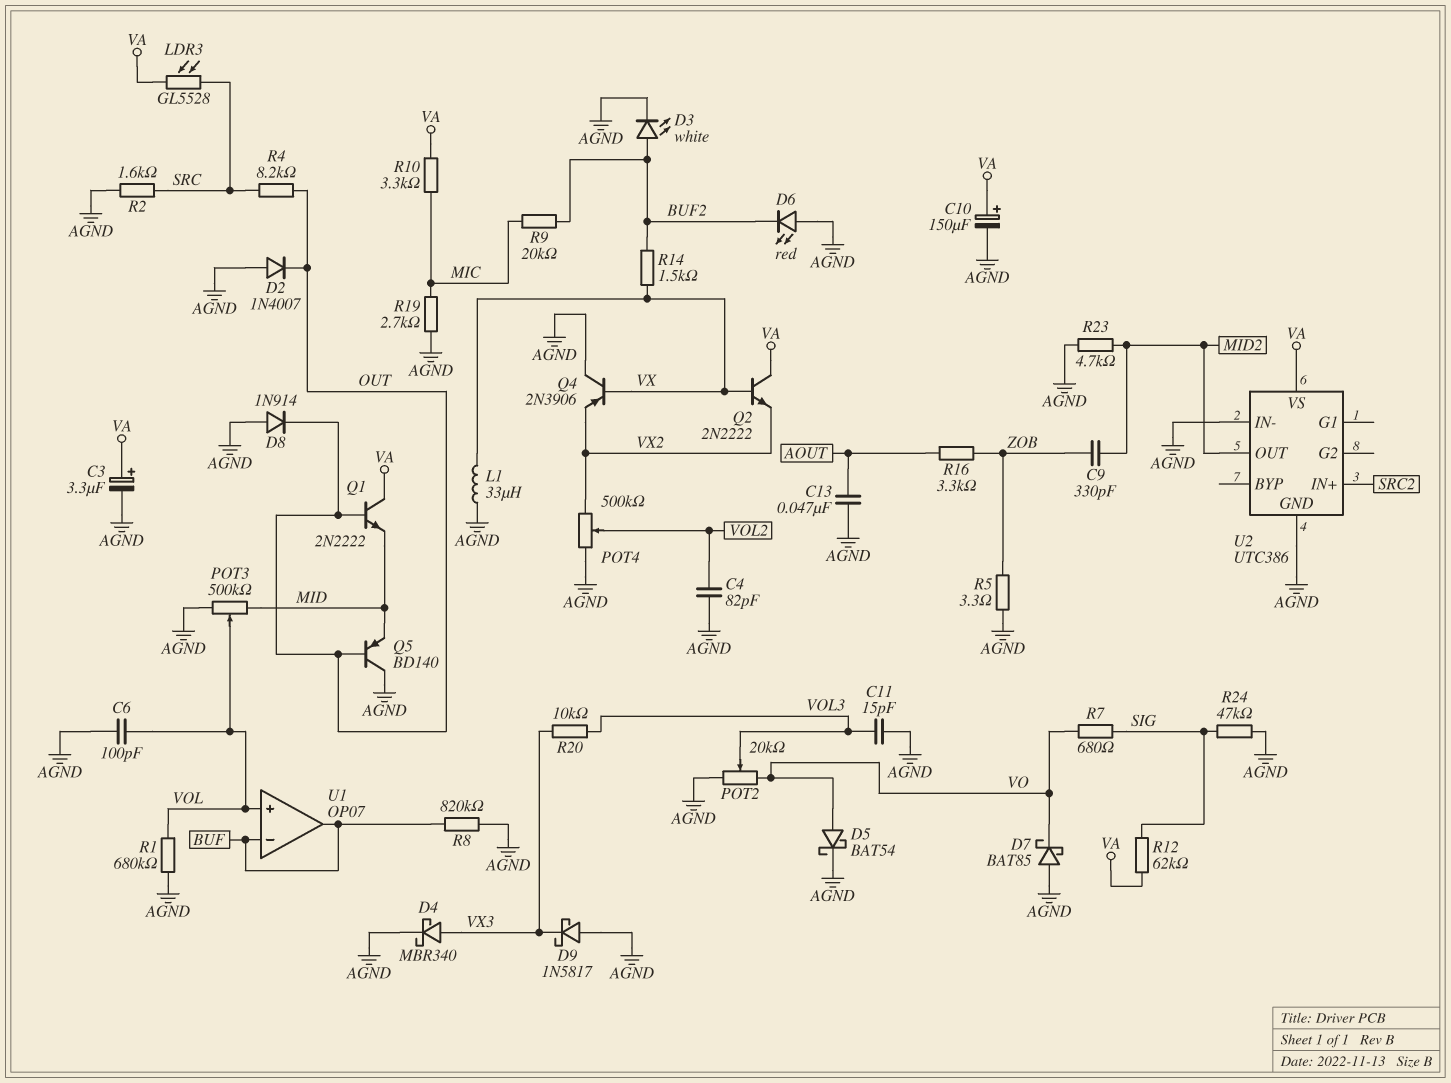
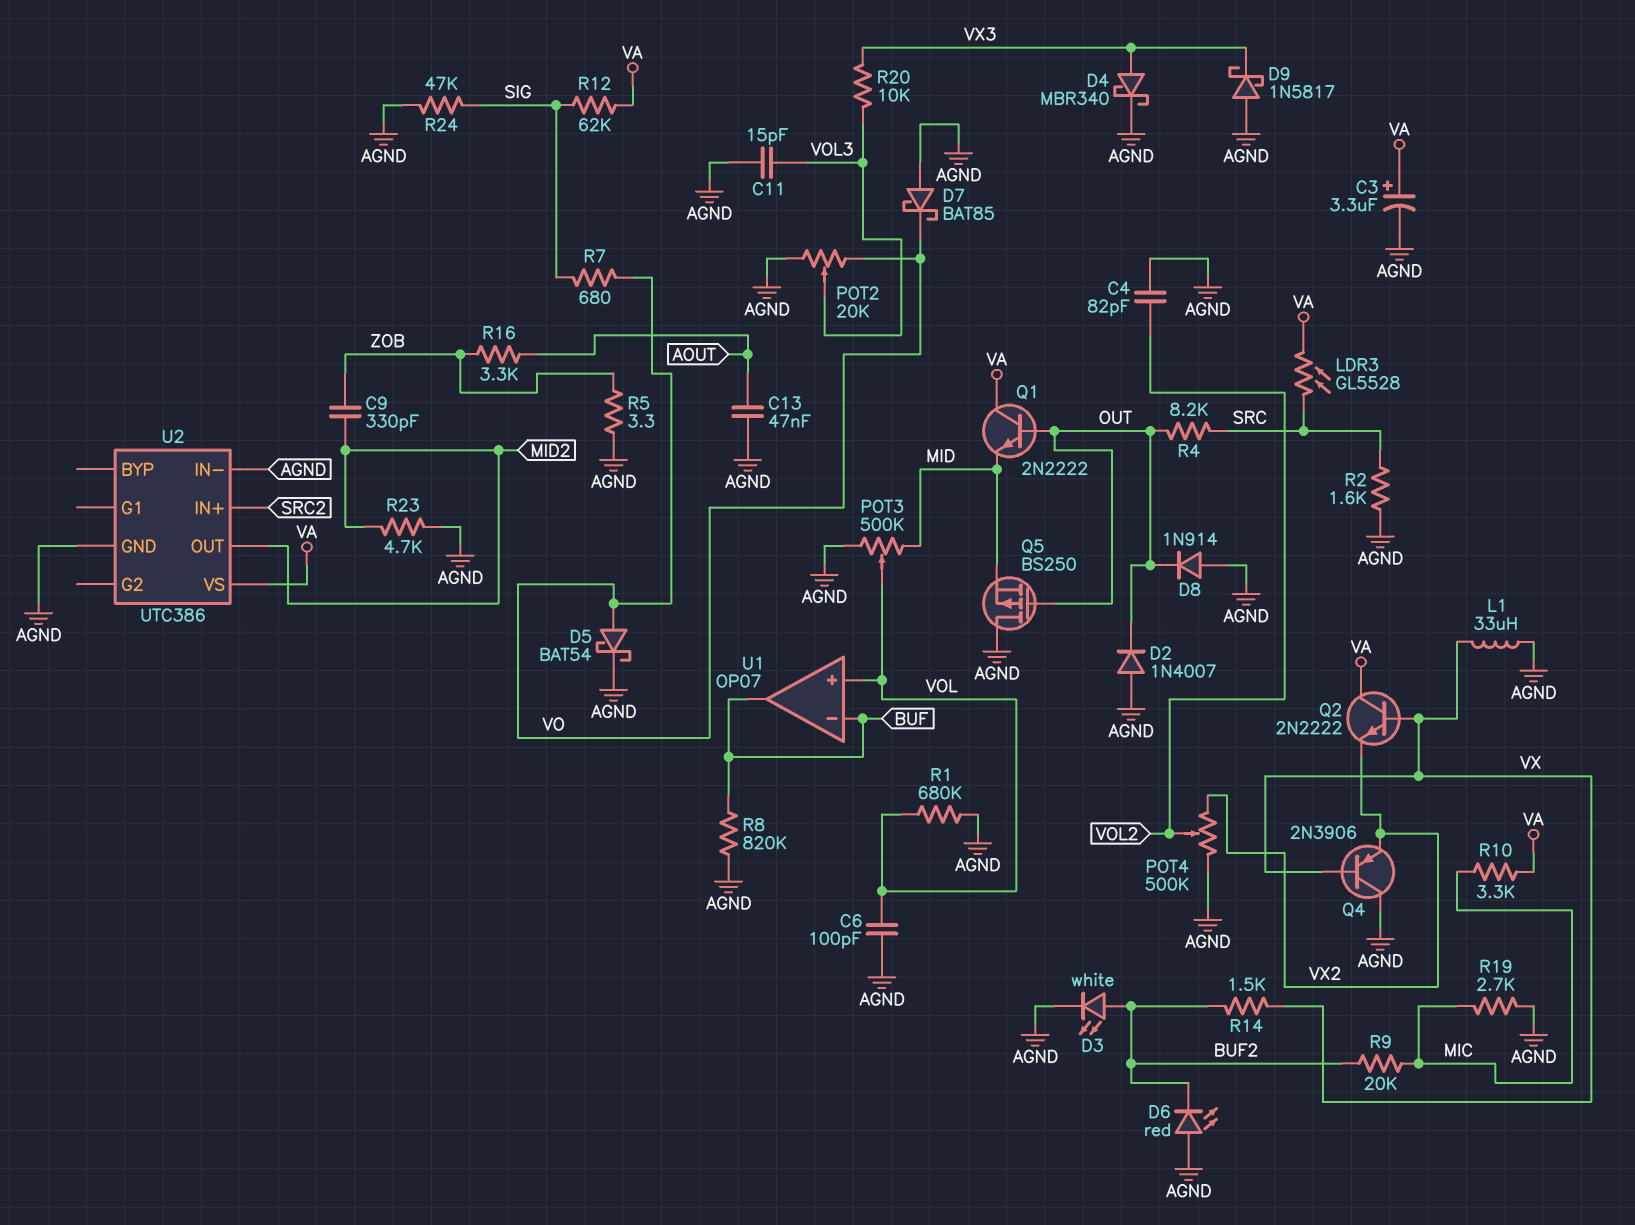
C10: 150uF (plus VA, minus AGND) -> none
Q5: PNP BD140 (B OUT, C AGND, E MID) -> PMOS BS250 (G OUT, D AGND, S MID)

